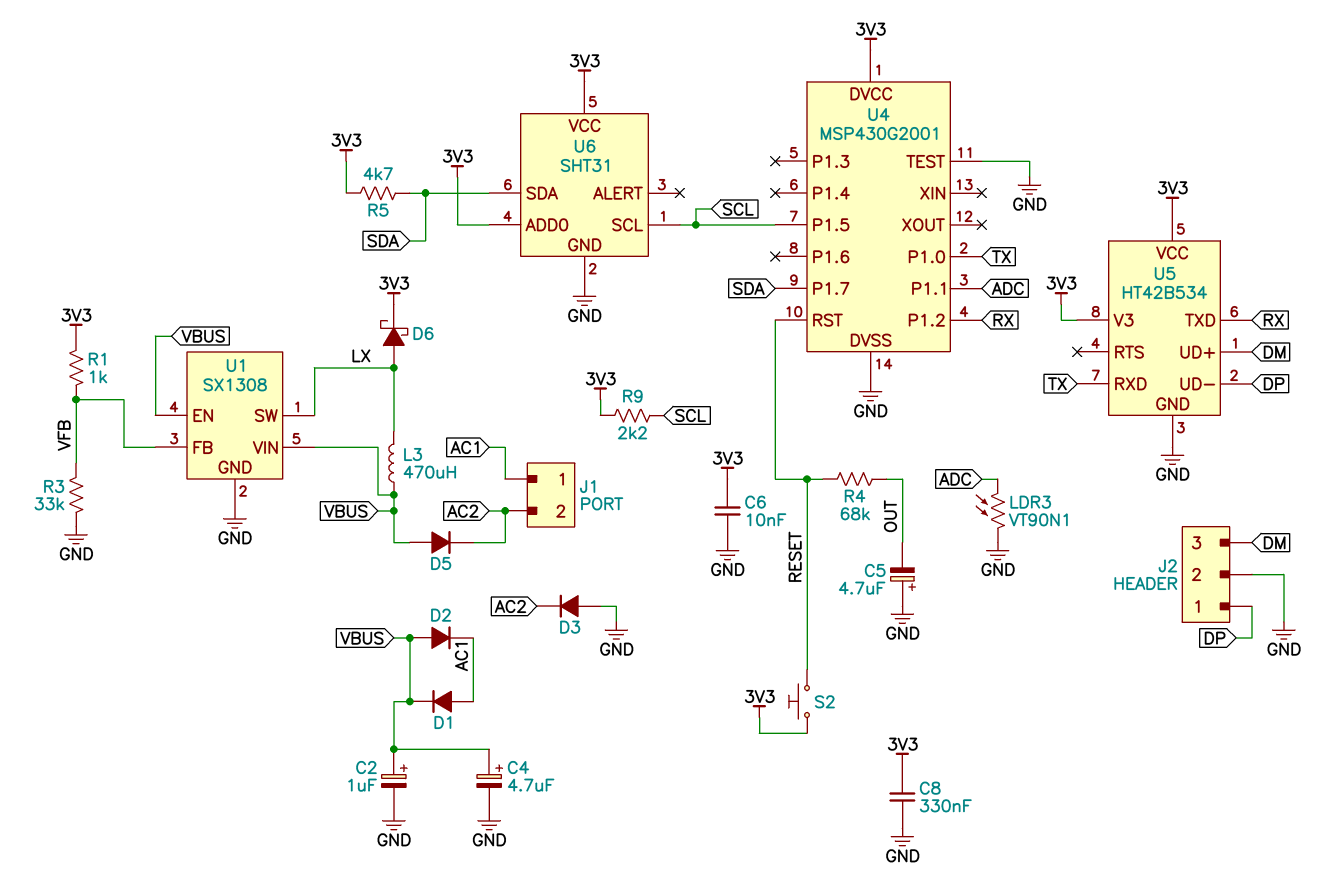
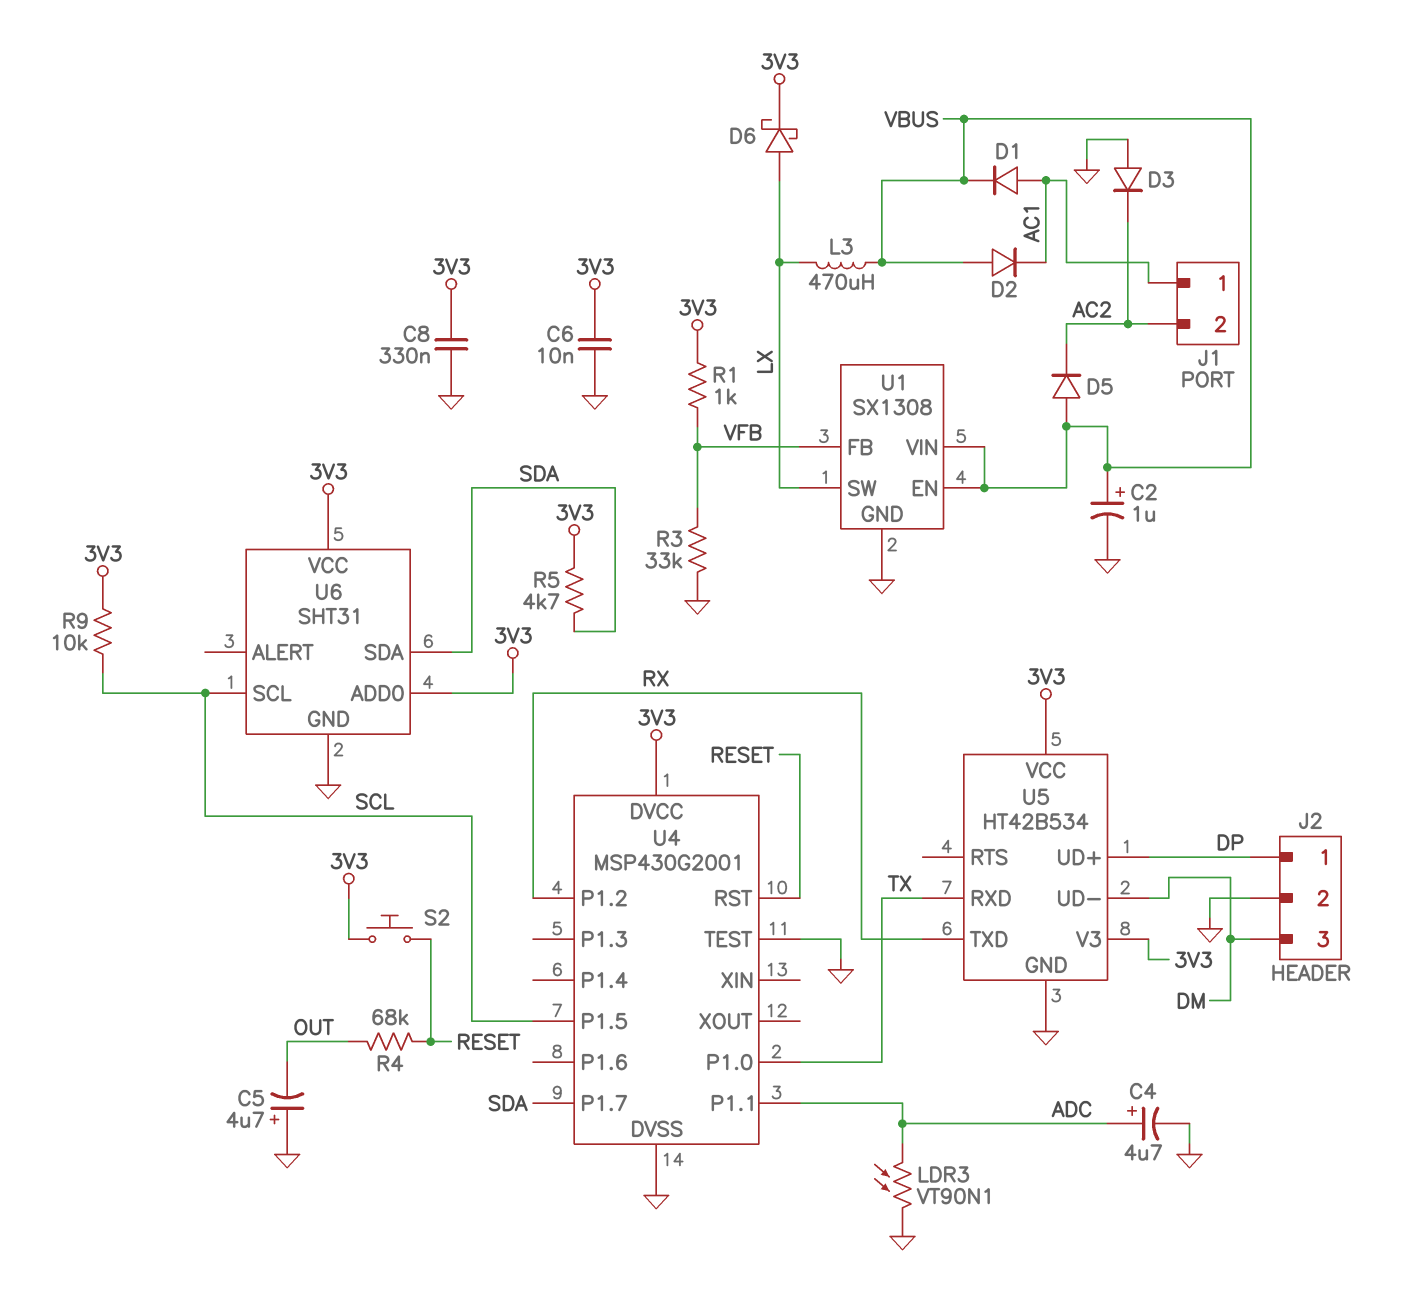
C4: 4.7uF (plus VBUS, minus GND) -> 4.7uF (plus ADC, minus GND)
R9: 2.2k (3V3, SCL) -> 10k (3V3, SCL)
U5 pin UD+: DM -> DP
U5 pin UD-: DP -> DM

